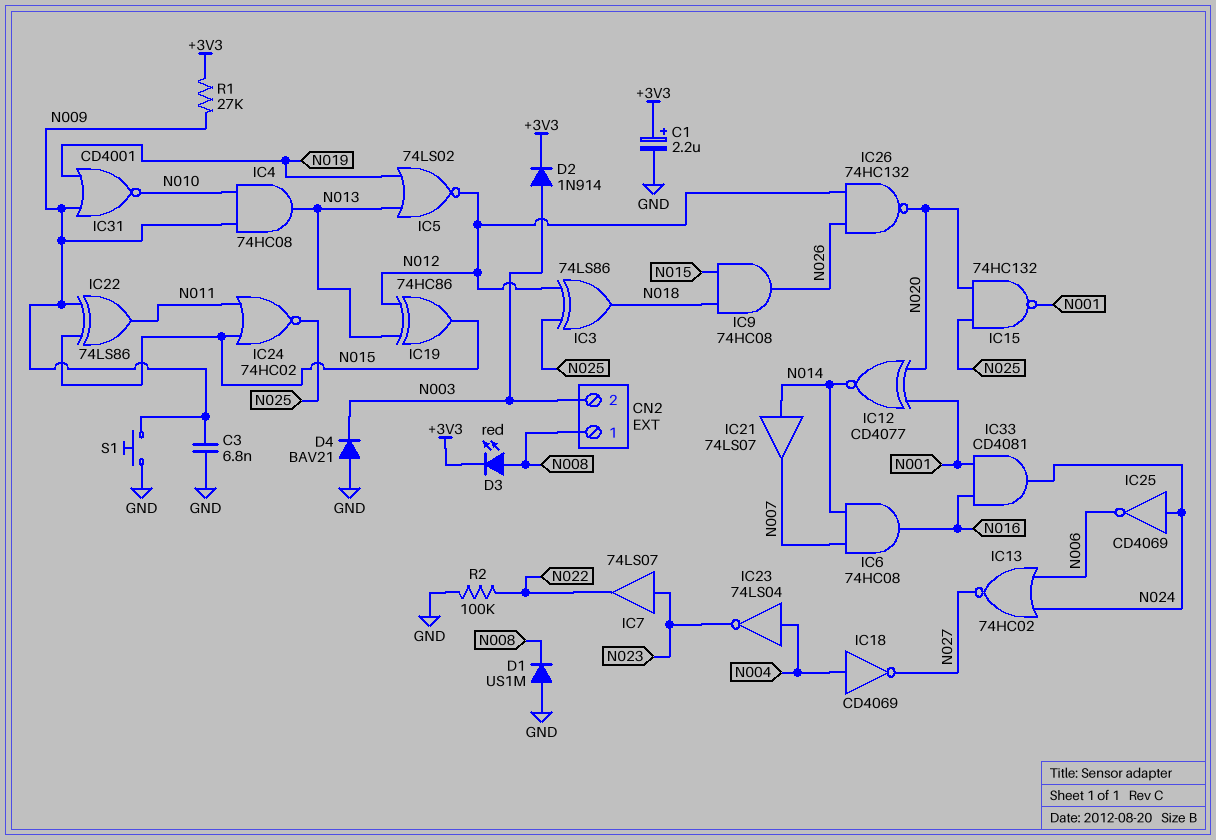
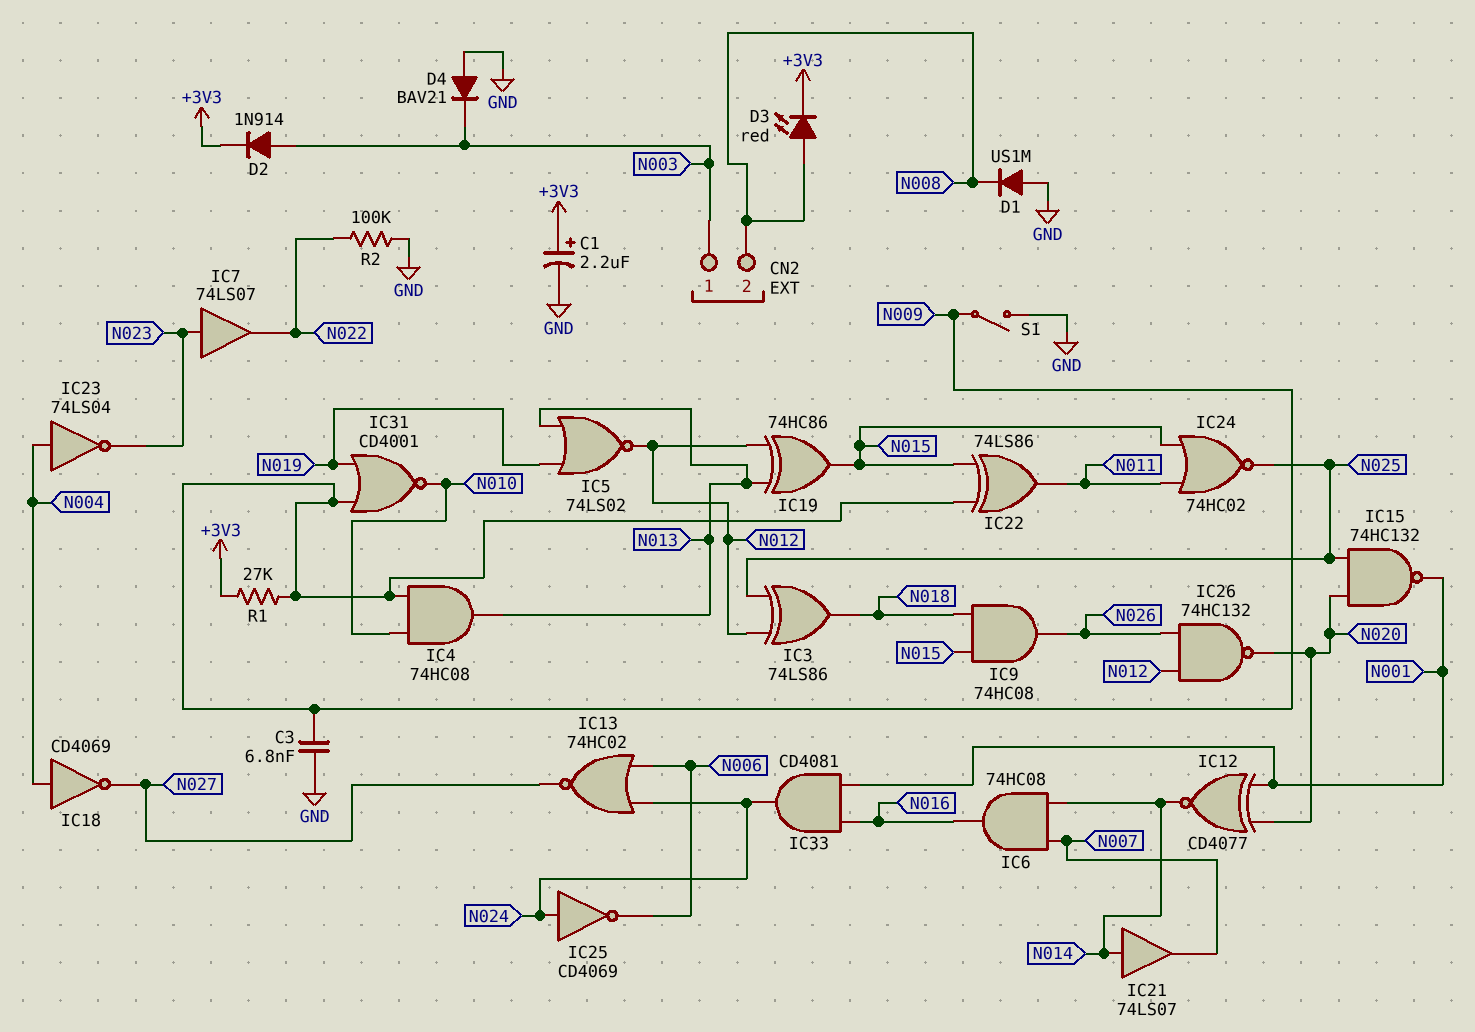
CN2 pin 1: N008 -> N003
CN2 pin 2: N003 -> N008
S1: button (GND, N009) -> switch (GND, N009)

